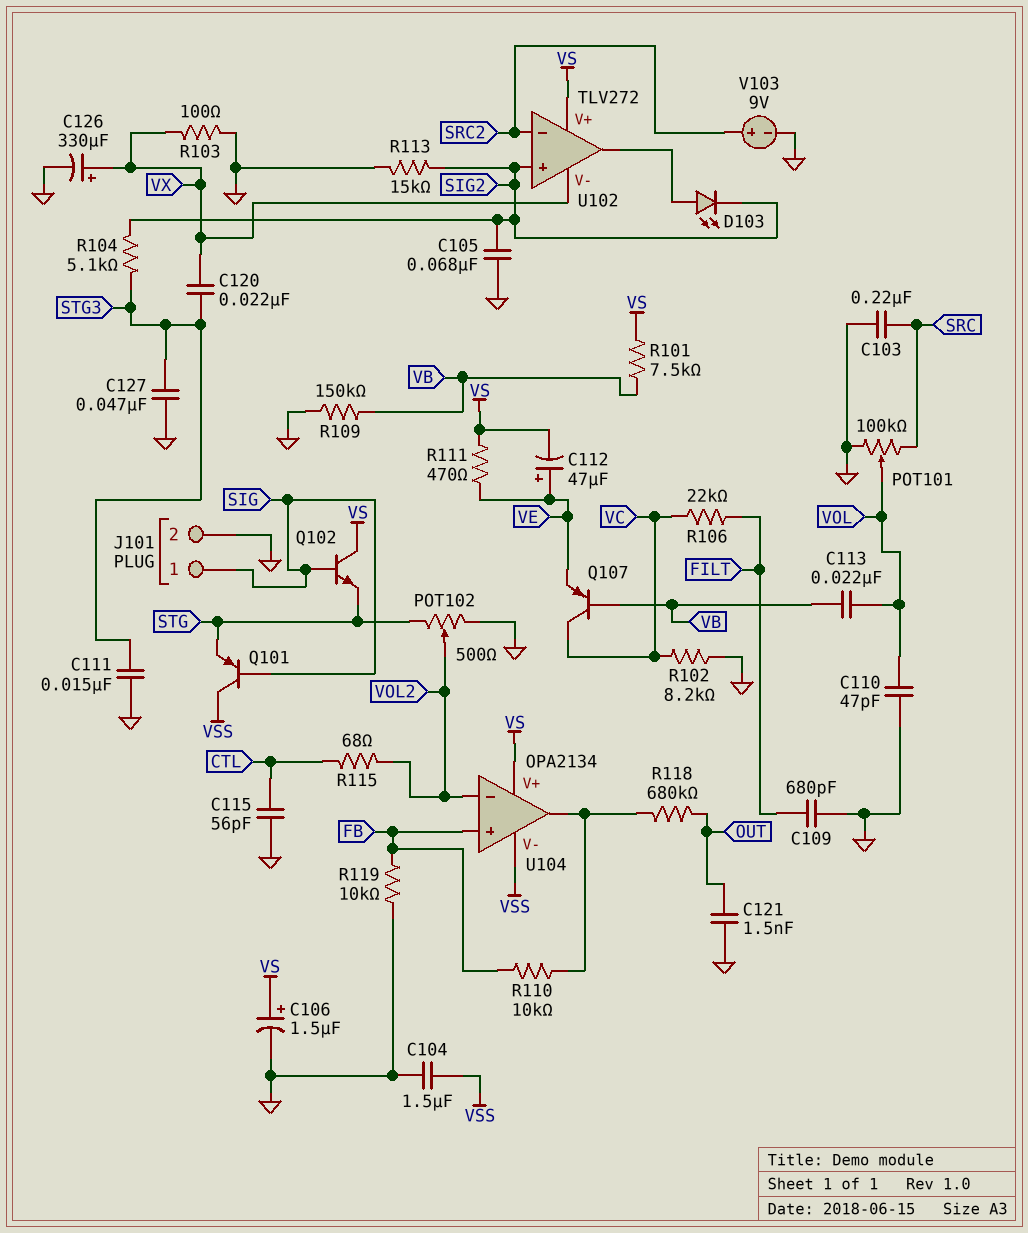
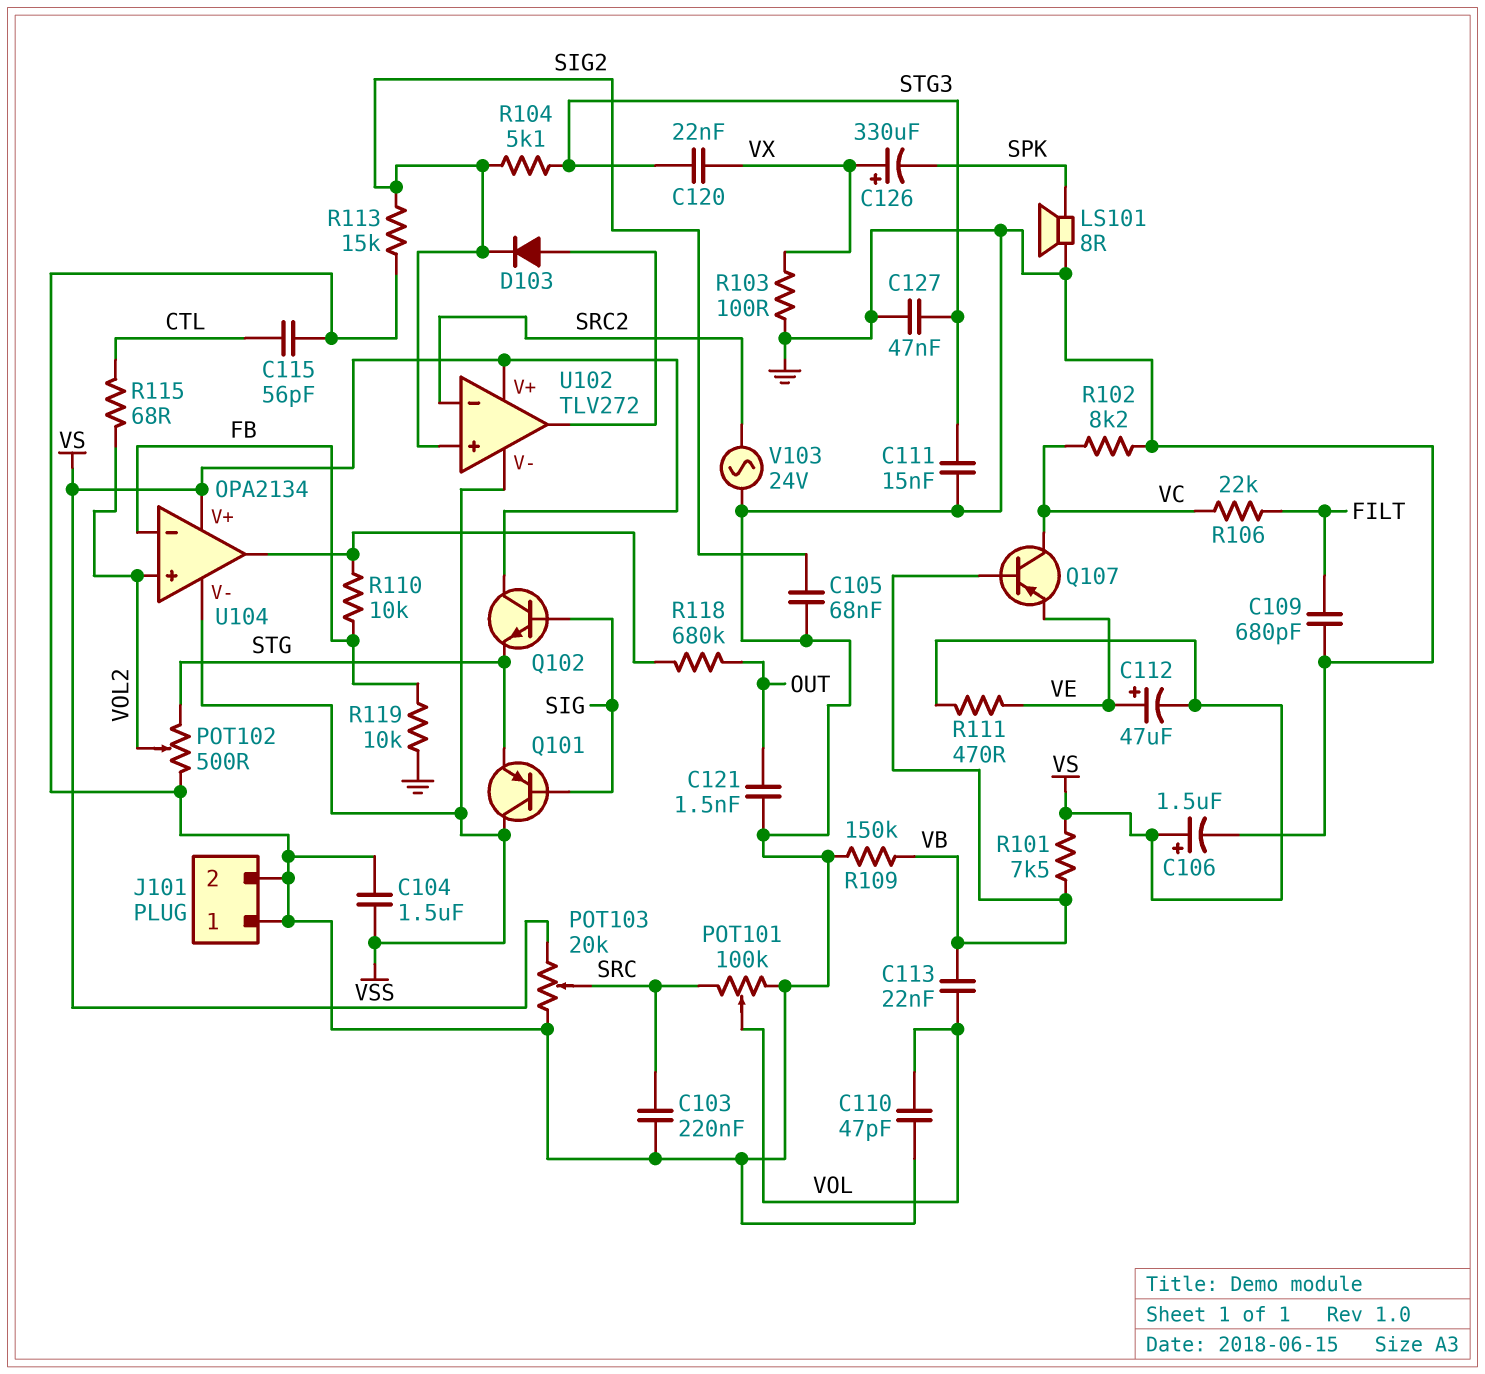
C126: 330uF (plus VX, minus GND) -> 330uF (plus VX, minus SPK)
D103: LED (A U102/out, K SIG2) -> diode (A U102/out, K SIG2)
J101 pin 1: SIG -> GND
LS101: none -> speaker 8R (GND, SPK)
POT103: none -> 20k (GND, VS, wiper SRC)
U102 pin V-: VX -> VSS
U104 pin in+: FB -> VOL2
U104 pin in-: VOL2 -> FB
V103: 9V (plus SRC2, minus GND) -> AC 24V (GND, SRC2)

